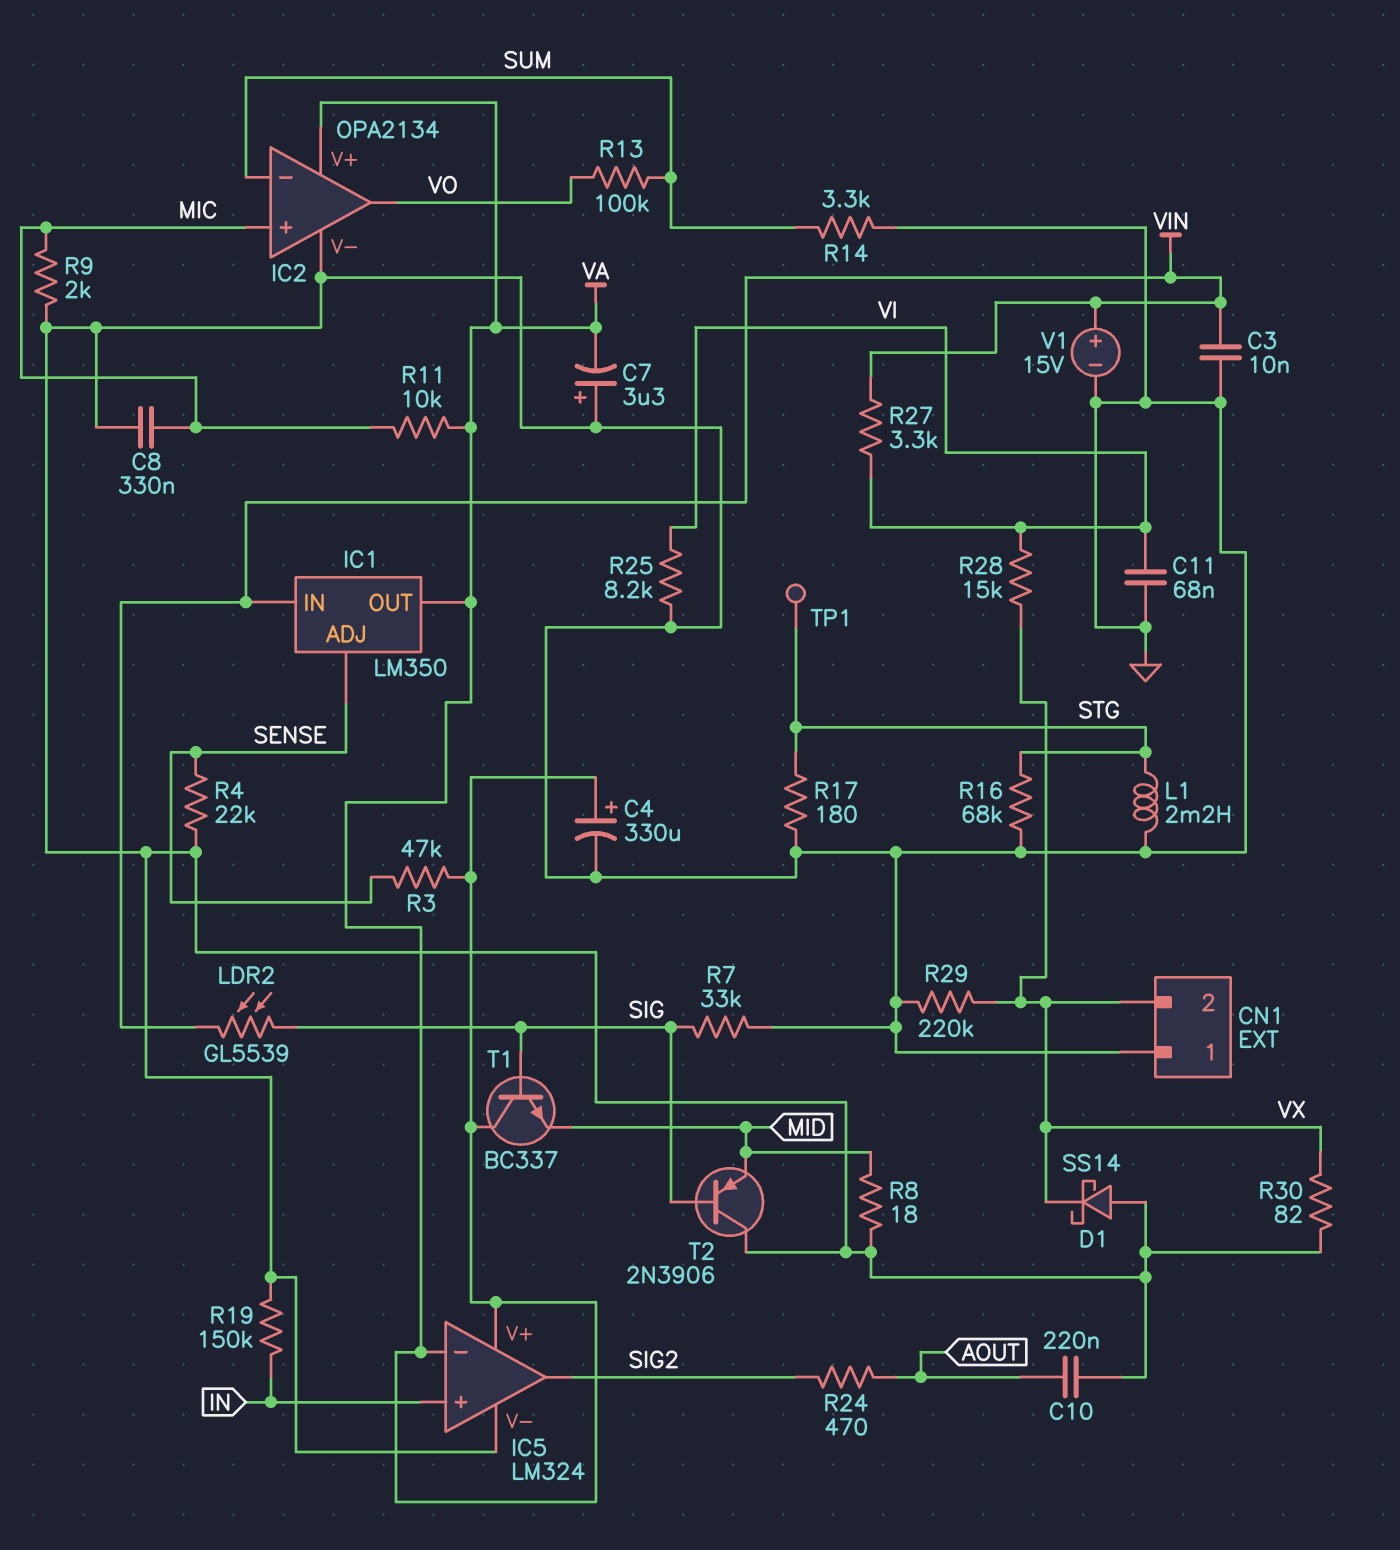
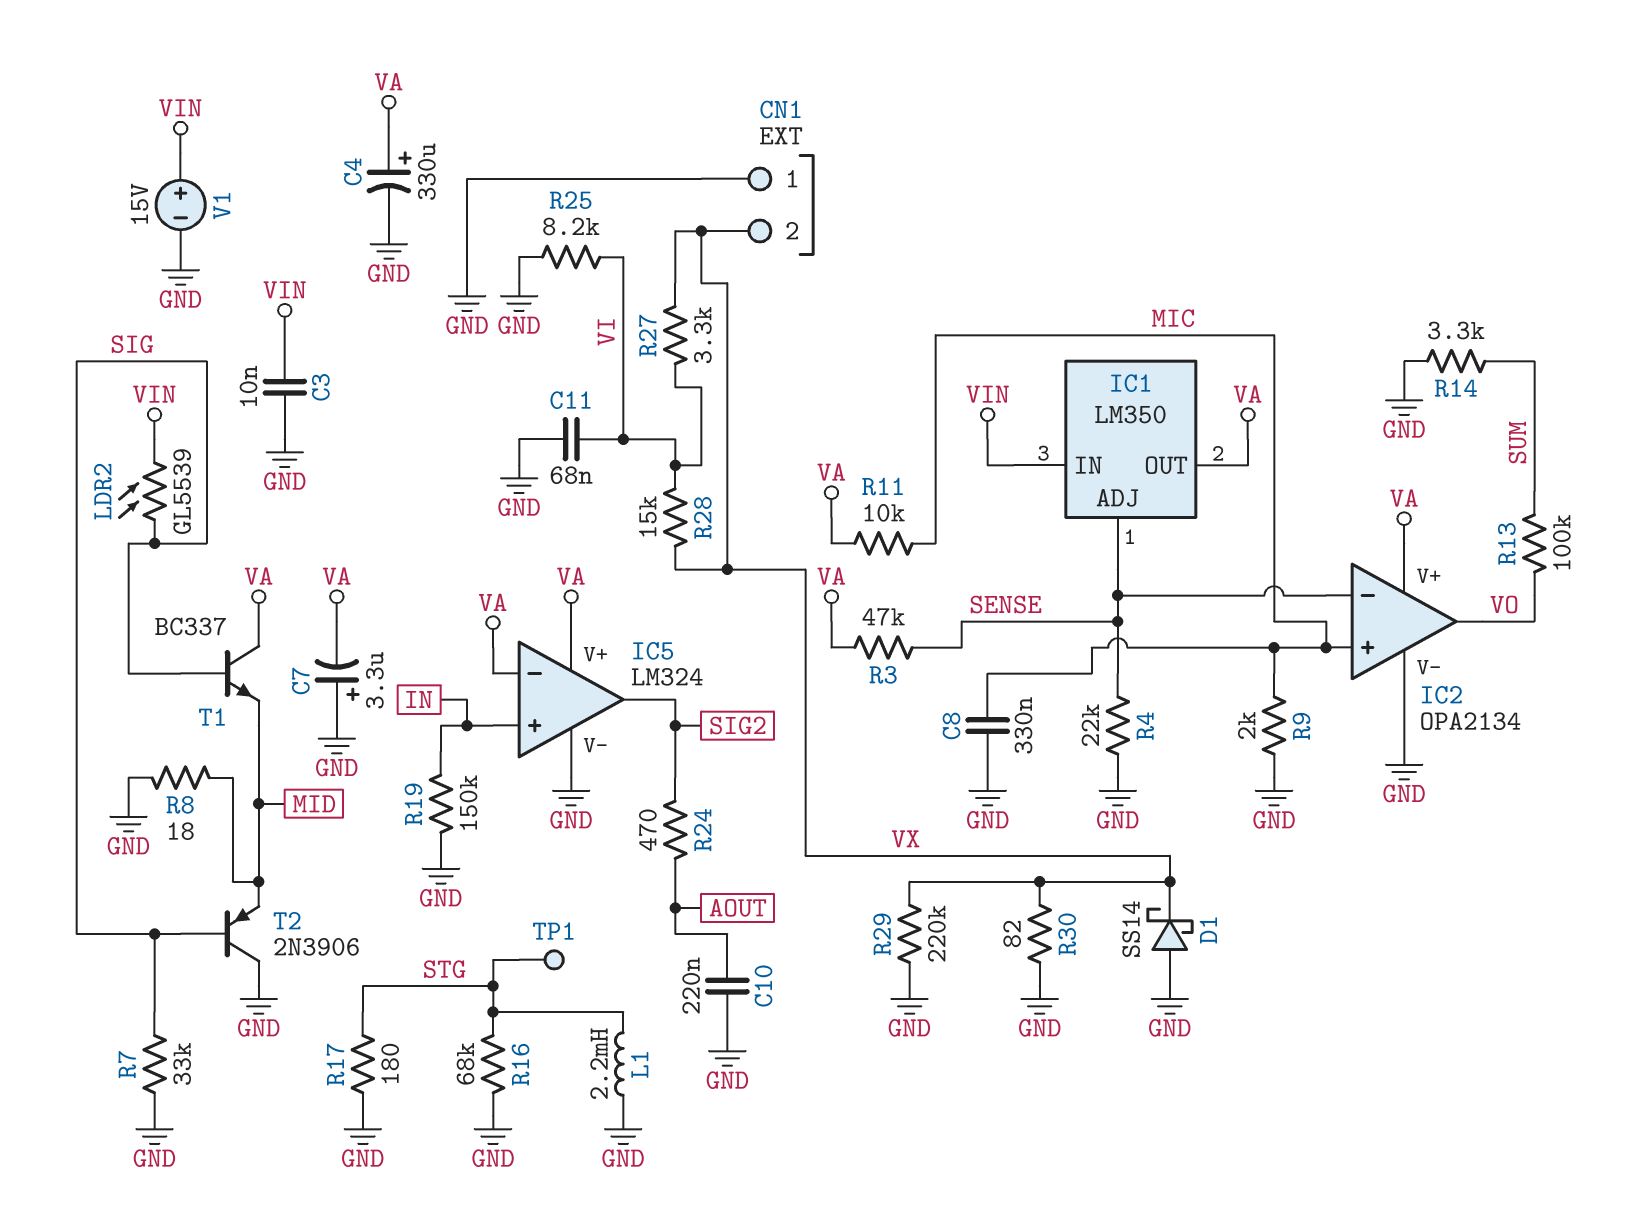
IC2 pin in-: SUM -> SENSE
R27: 3.3k (VI, VIN) -> 3.3k (VI, VX)

